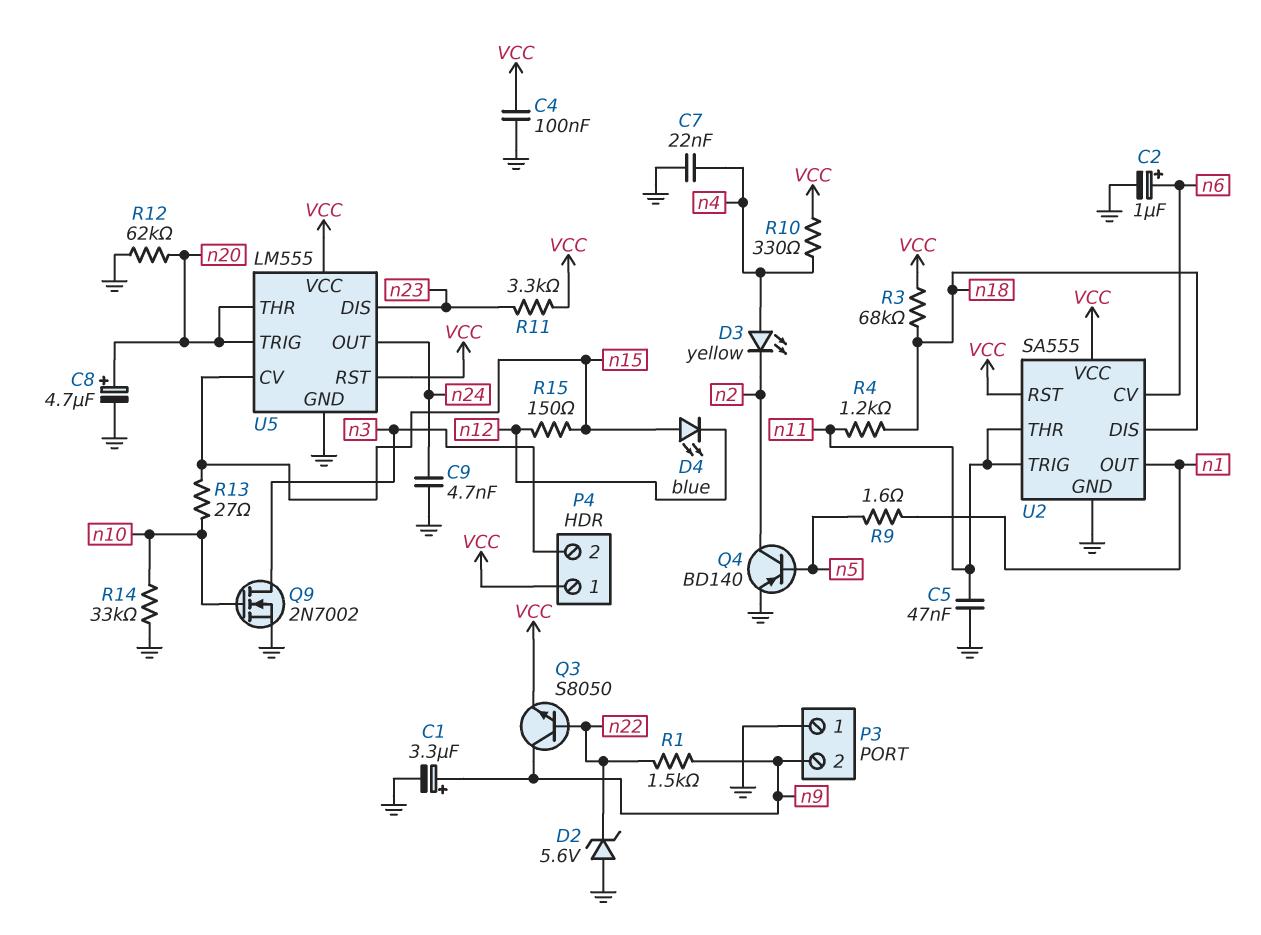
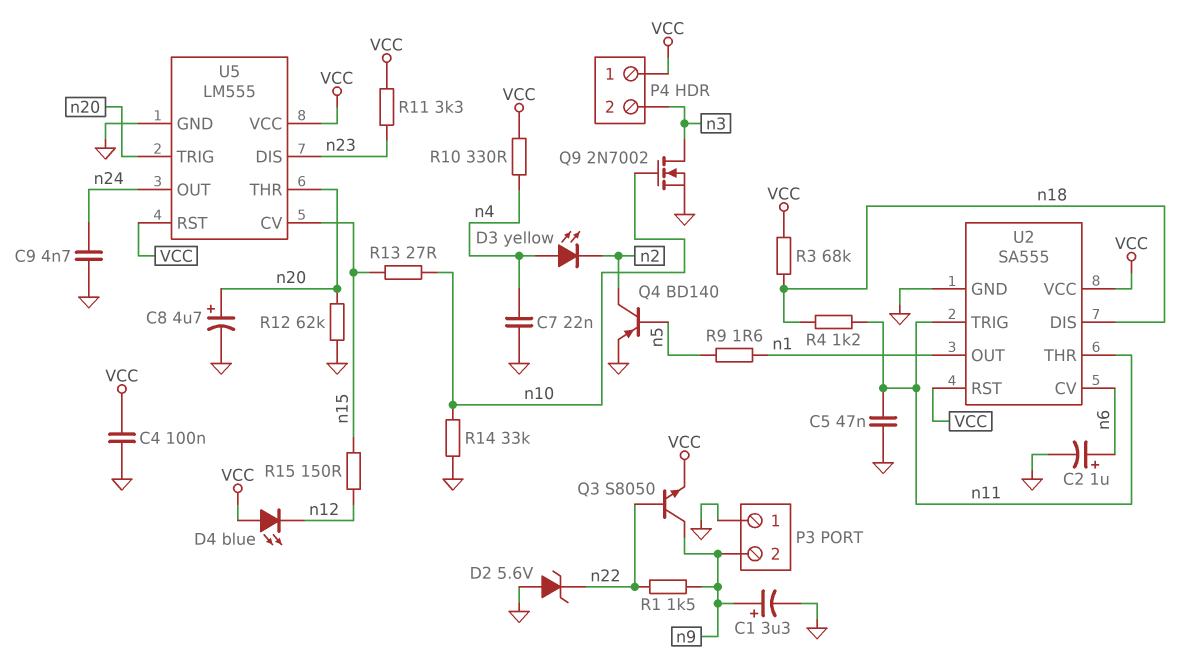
D4: LED blue (A n15, K n12) -> LED blue (A VCC, K n12)

